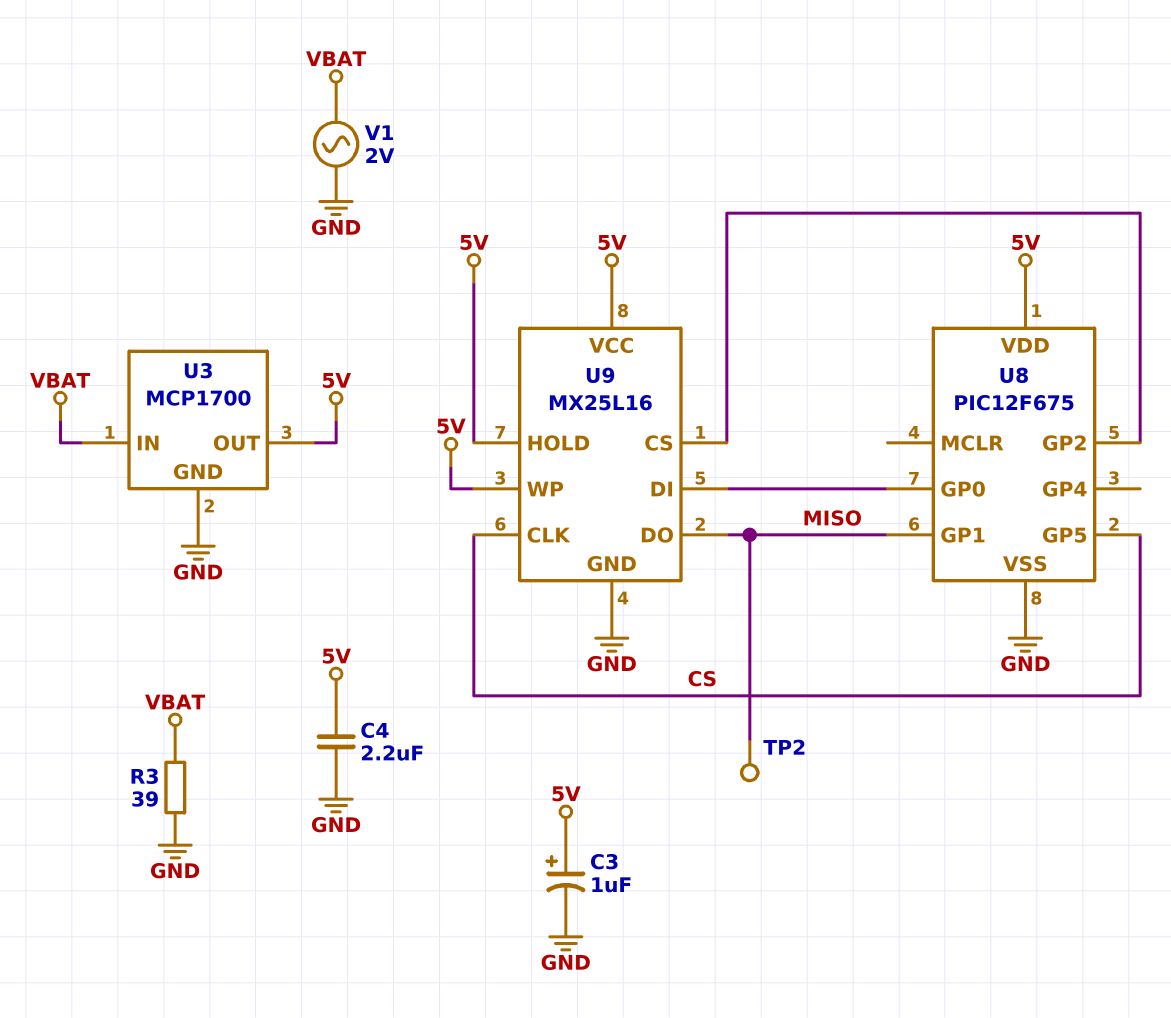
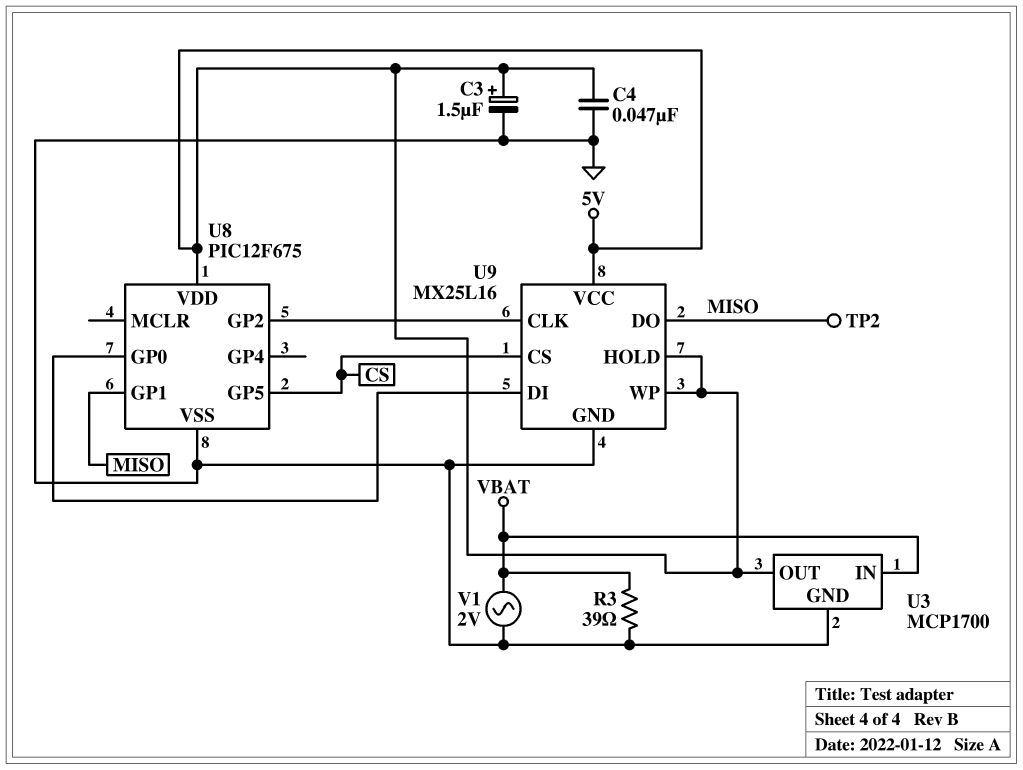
C3: 1uF (plus 5V, minus GND) -> 1.5uF (plus 5V, minus GND)
C4: 2.2uF (5V, GND) -> 47nF (5V, GND)
U9 pin CLK: CS -> U8/GP2
U9 pin CS: U8/GP2 -> CS

